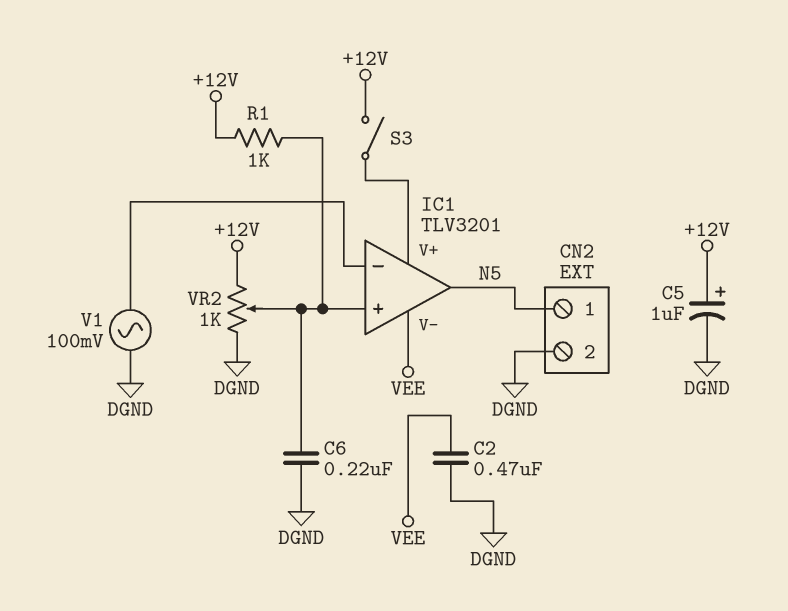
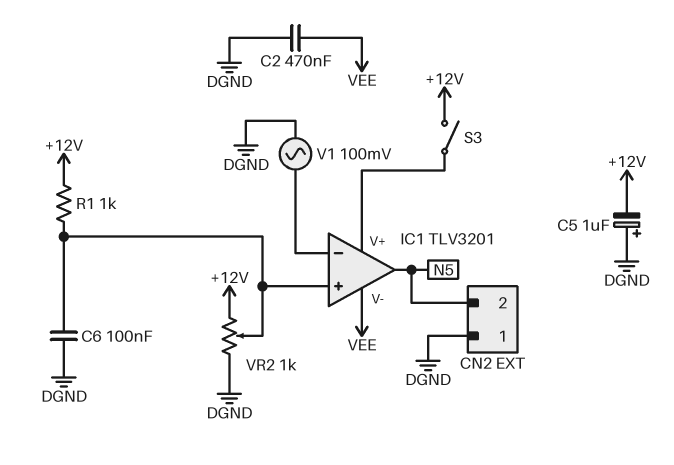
C5: 1uF (plus +12V, minus DGND) -> 1uF (plus DGND, minus +12V)
C6: 220nF (DGND, IC1/in+) -> 100nF (DGND, IC1/in+)
CN2 pin 1: N5 -> DGND
CN2 pin 2: DGND -> N5

